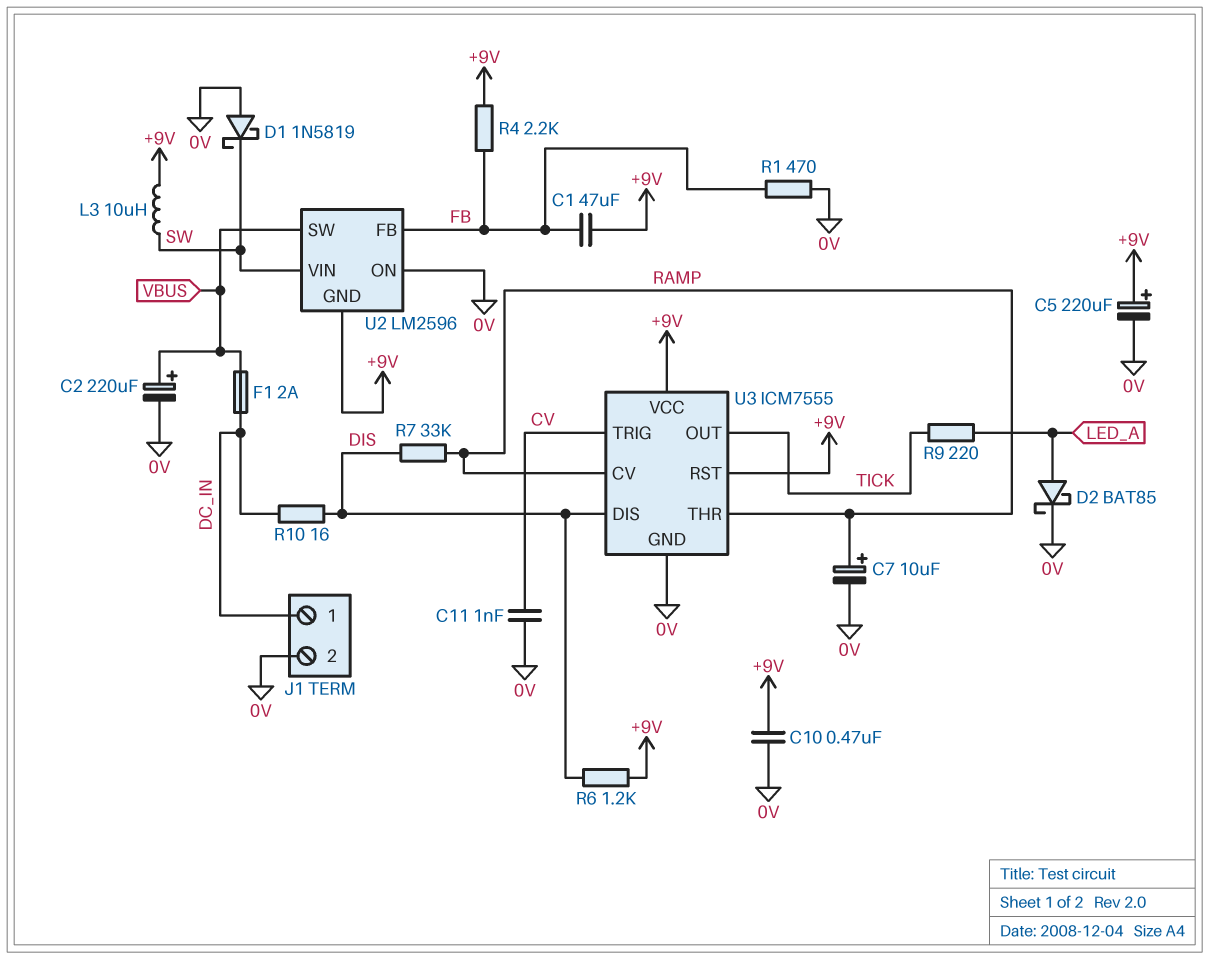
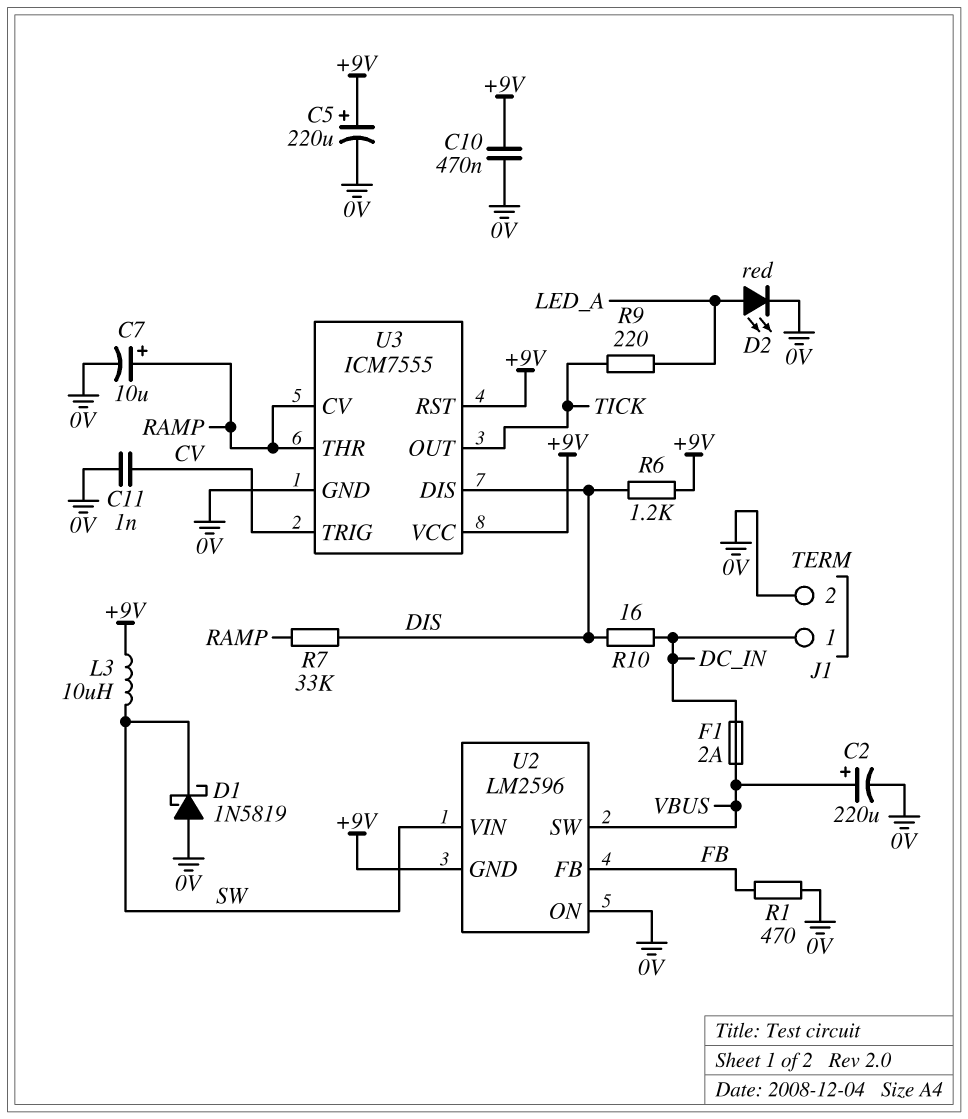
C1: 47uF (+9V, FB) -> none
D2: schottky BAT85 (A LED_A, K 0V) -> LED red (A LED_A, K 0V)
R4: 2.2k (+9V, FB) -> none

